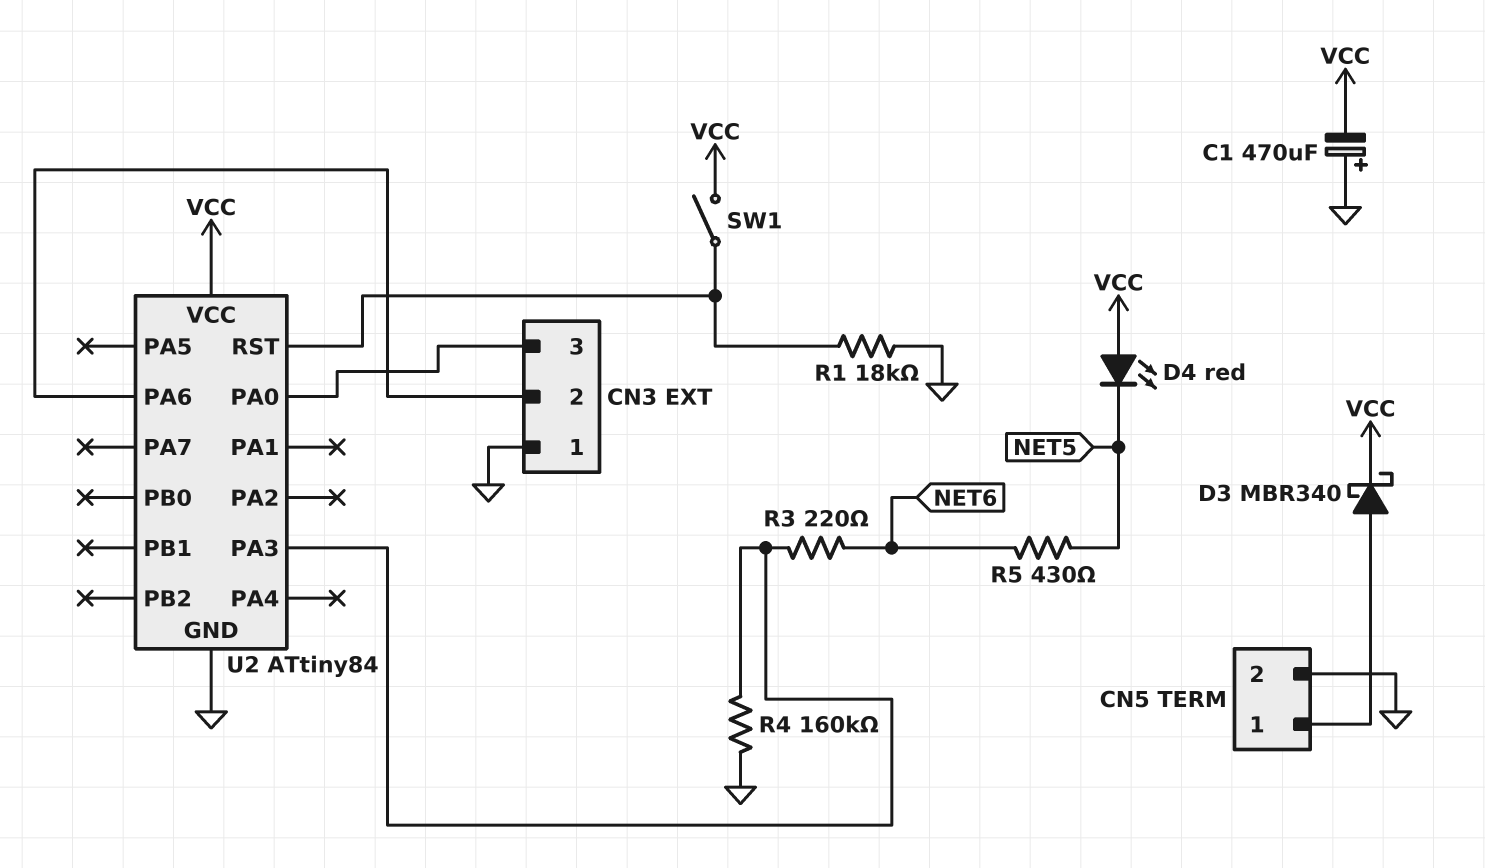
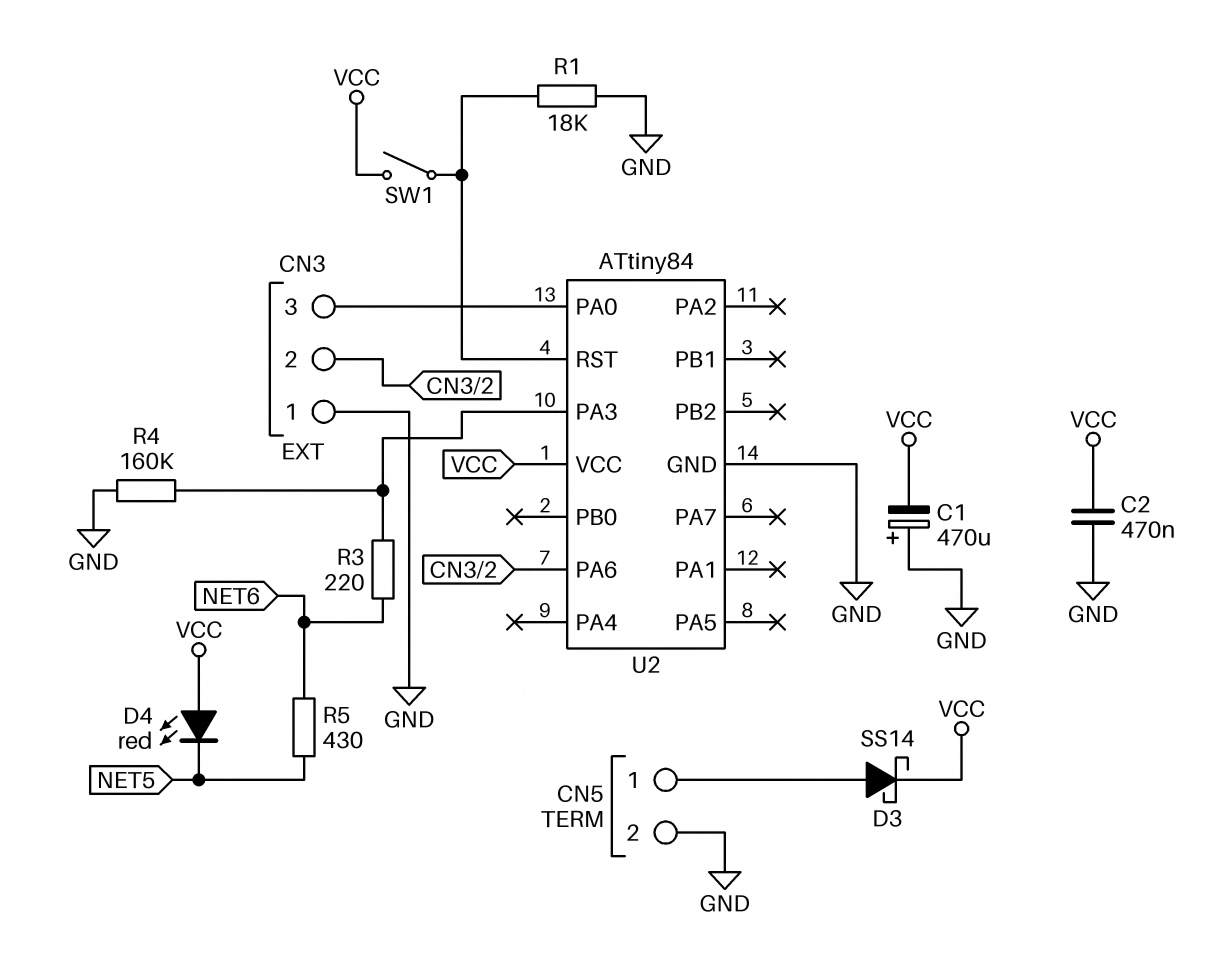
C2: none -> 470nF (GND, VCC)
D3: schottky MBR340 (A CN5/1, K VCC) -> schottky SS14 (A CN5/1, K VCC)

